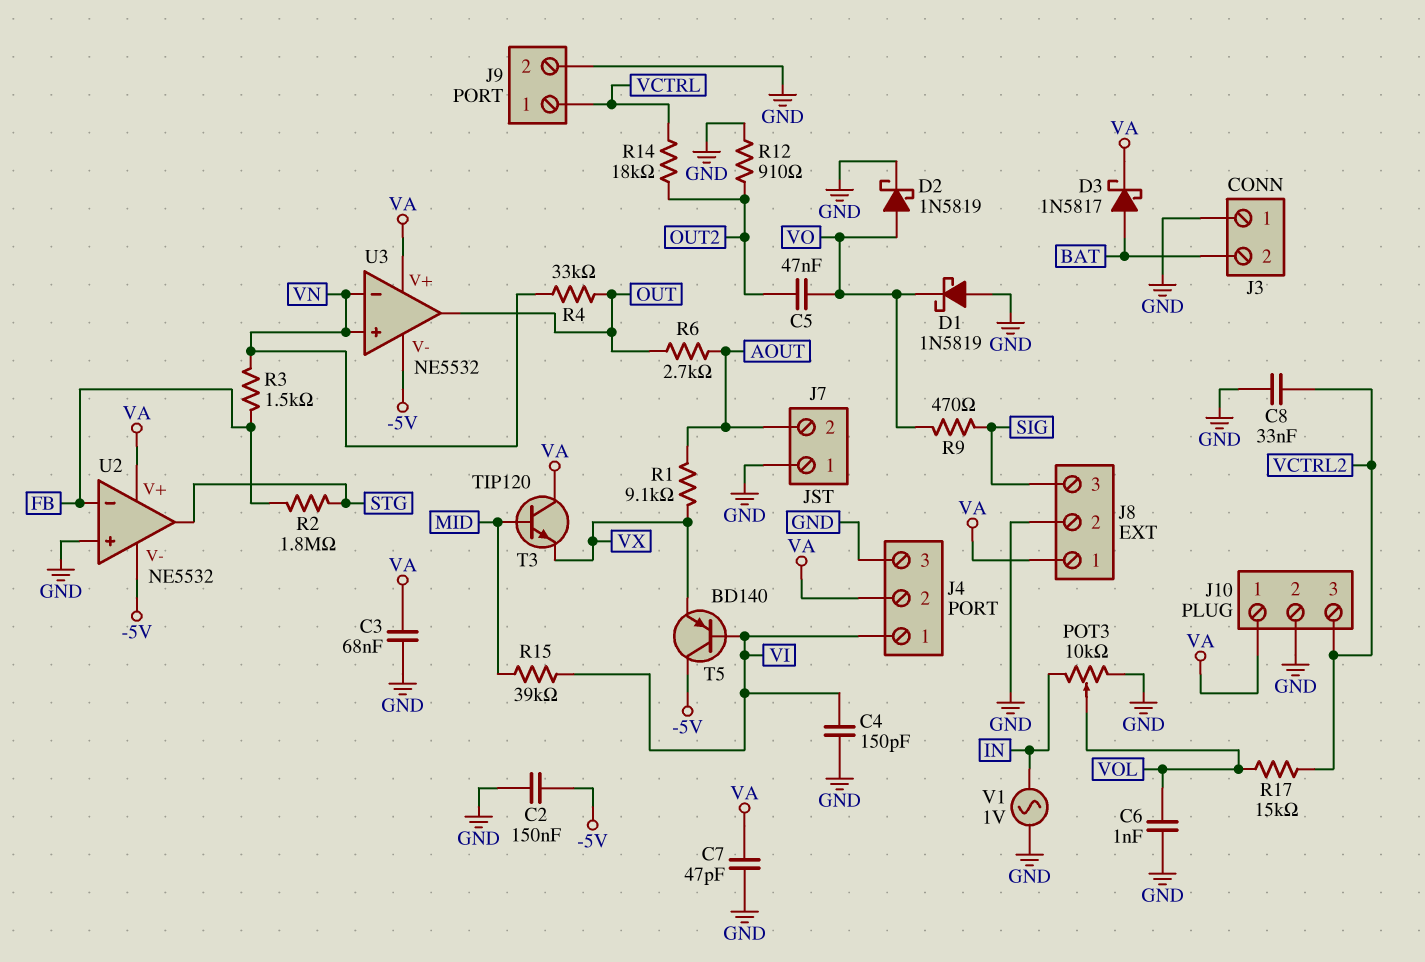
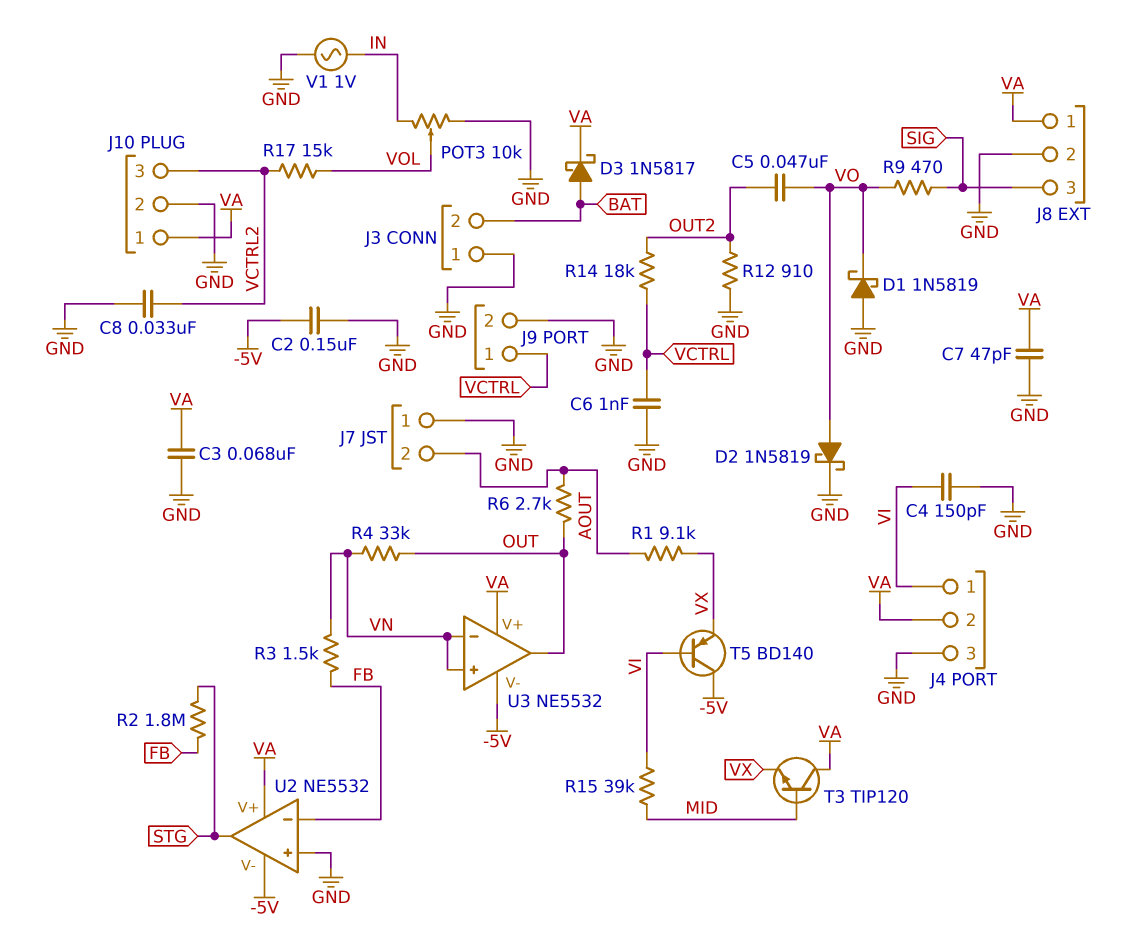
C6: 1nF (GND, VOL) -> 1nF (GND, VCTRL)

